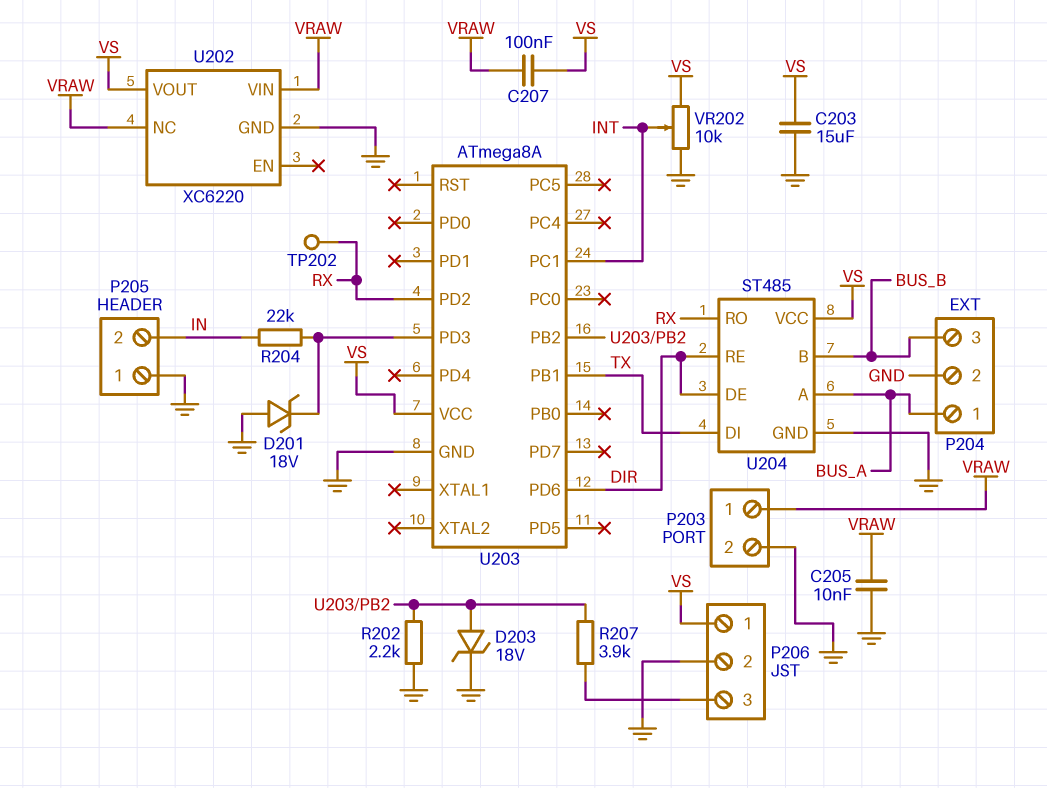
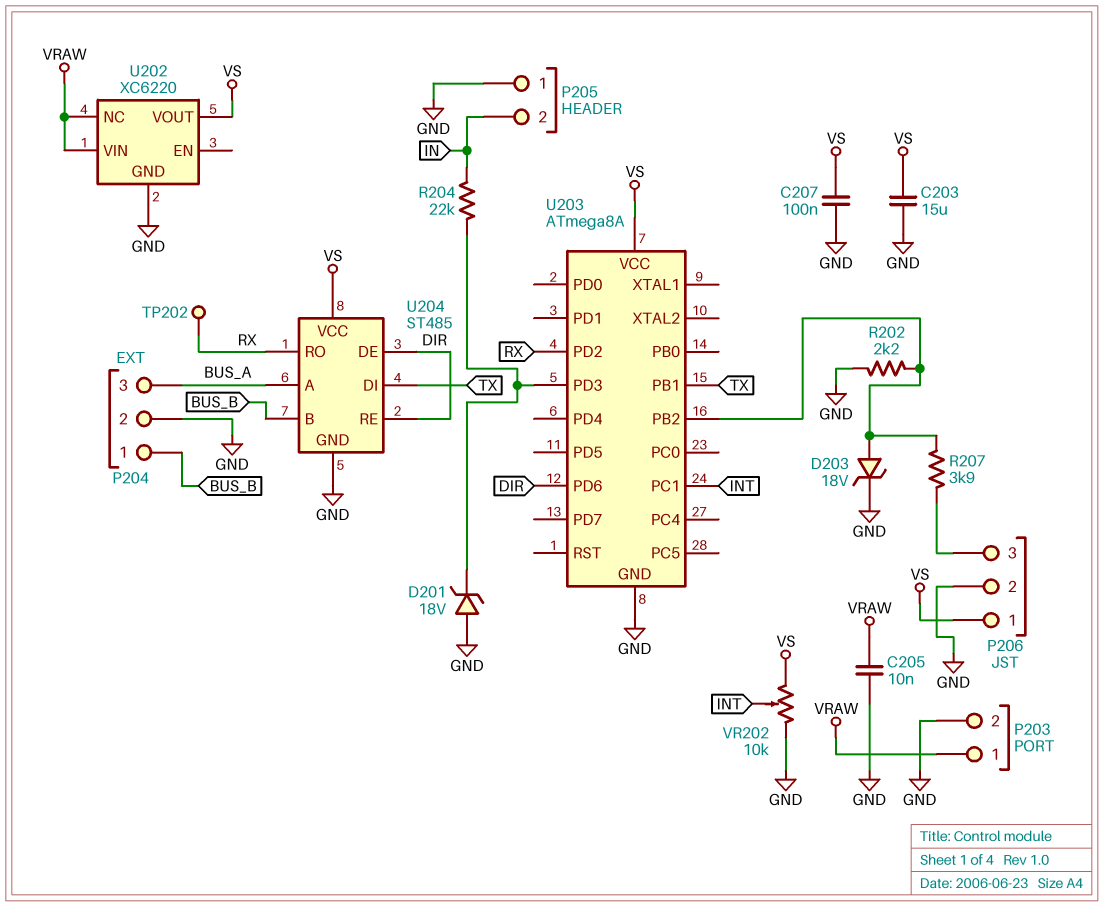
C207: 100nF (VRAW, VS) -> 100nF (GND, VS)
P204 pin 1: BUS_A -> BUS_B
P204 pin 3: BUS_B -> BUS_A

